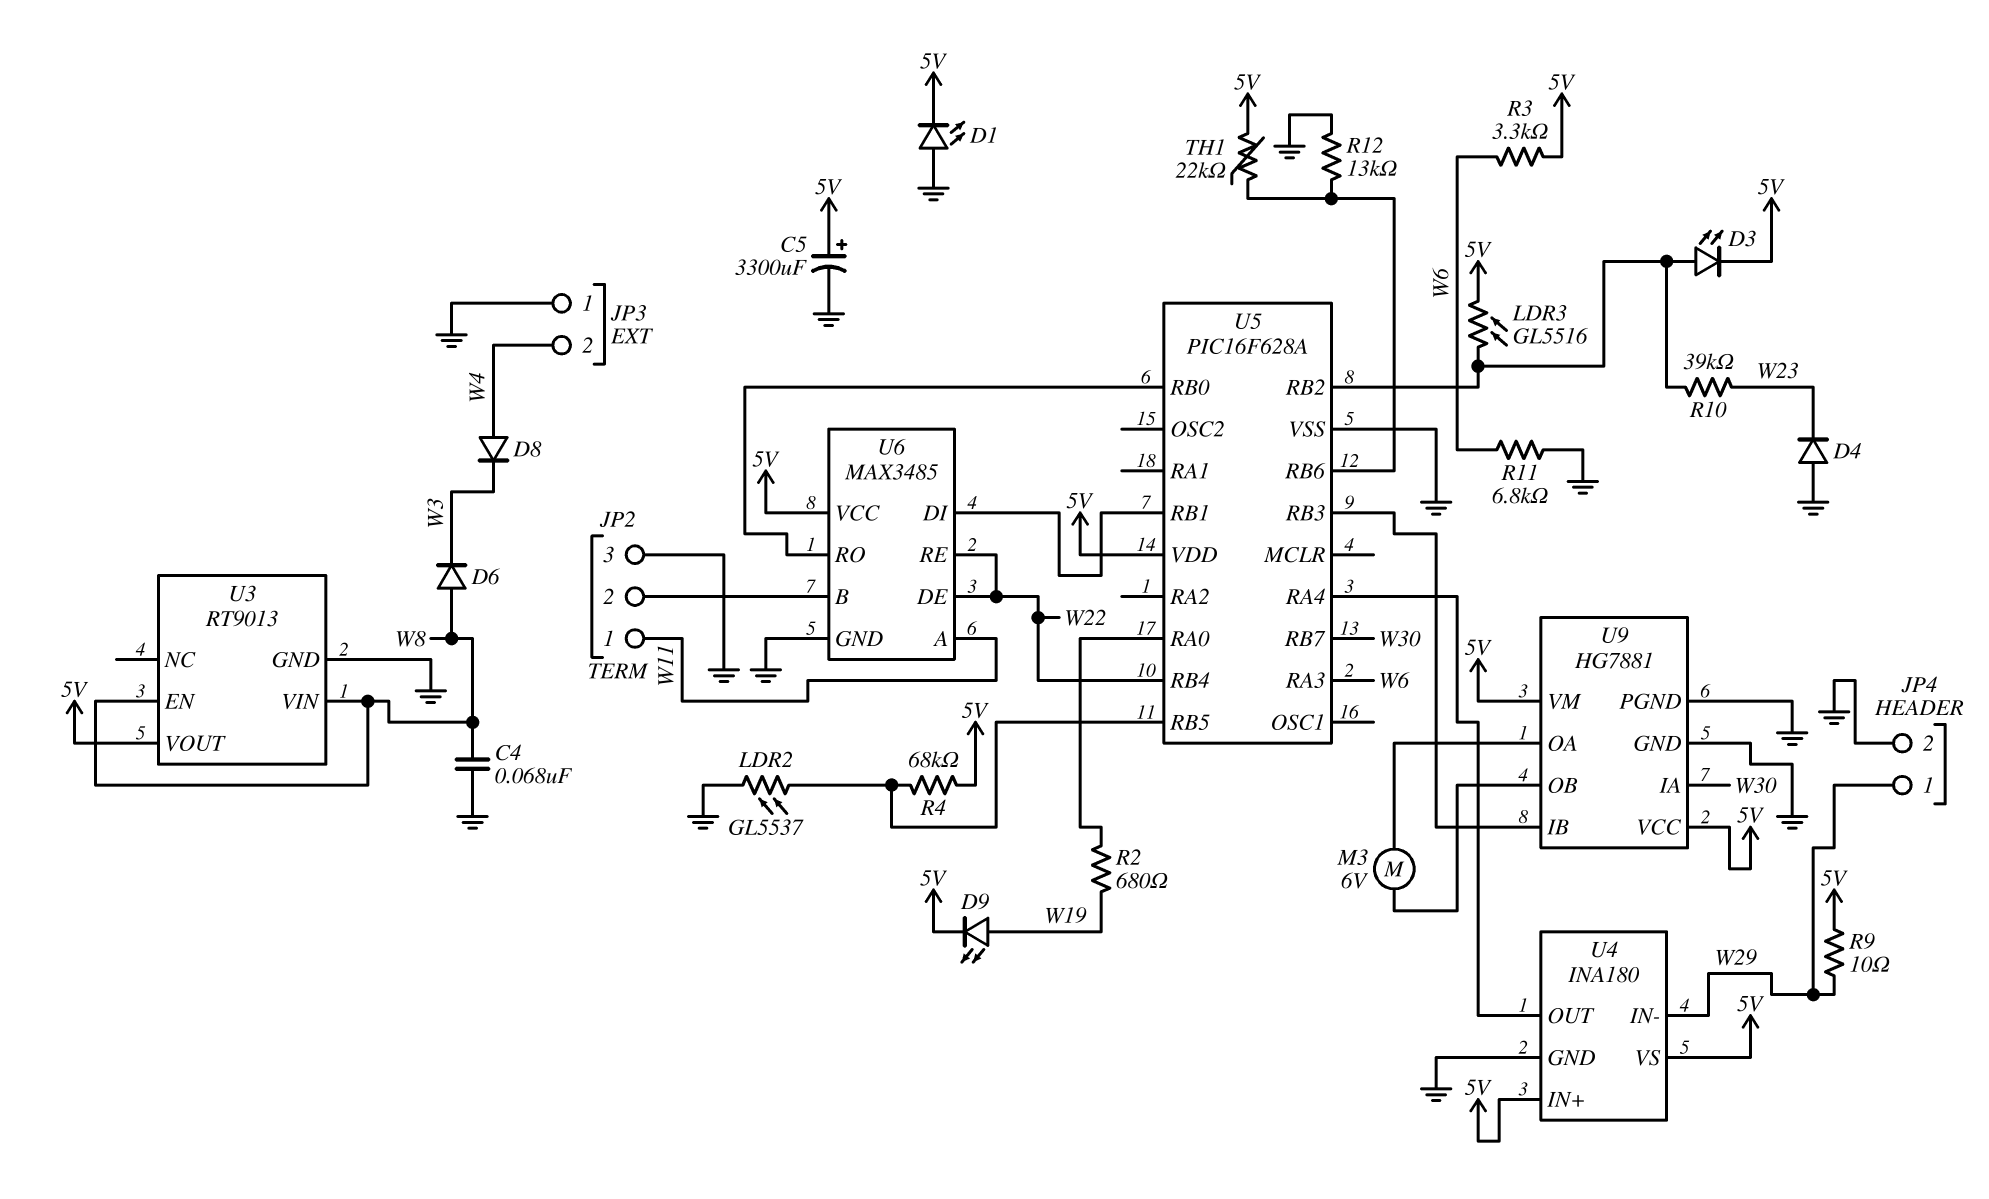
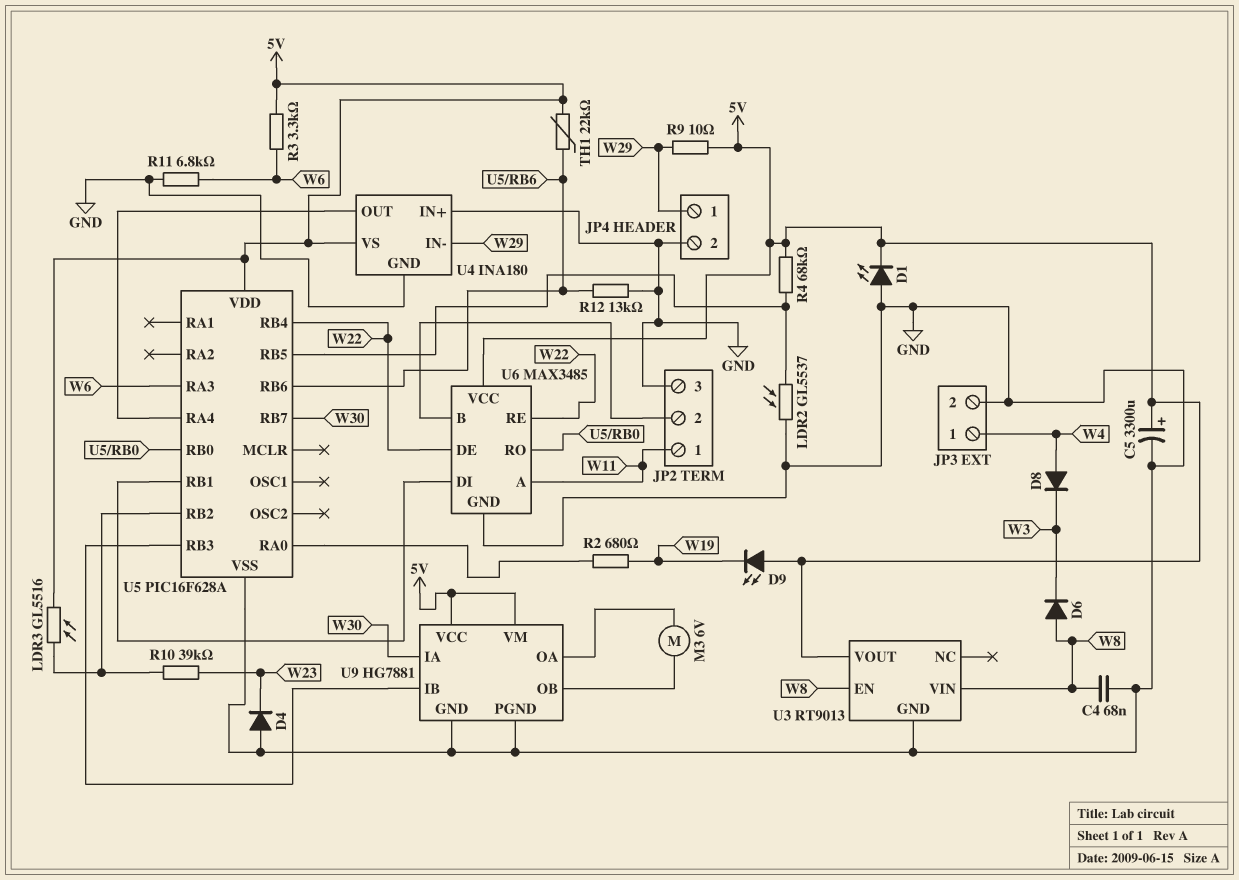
D3: LED (A U5/RB2, K 5V) -> none
D9: LED (A W19, K 5V) -> LED (A 5V, K W19)
JP3 pin 1: GND -> W4
JP3 pin 2: W4 -> GND
U4 pin IN+: 5V -> GND

